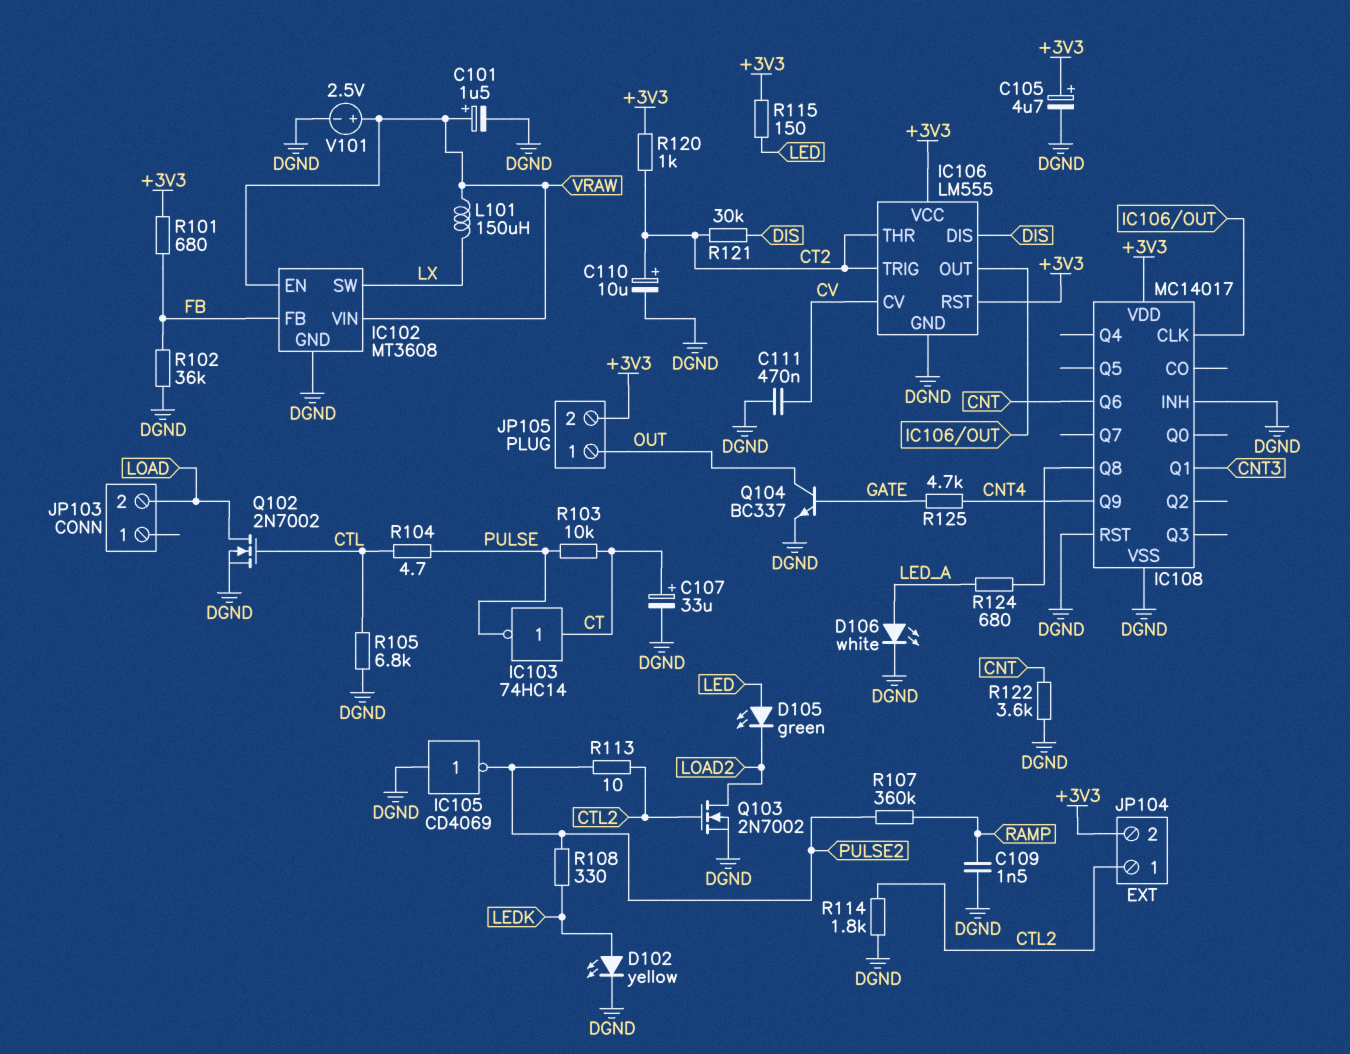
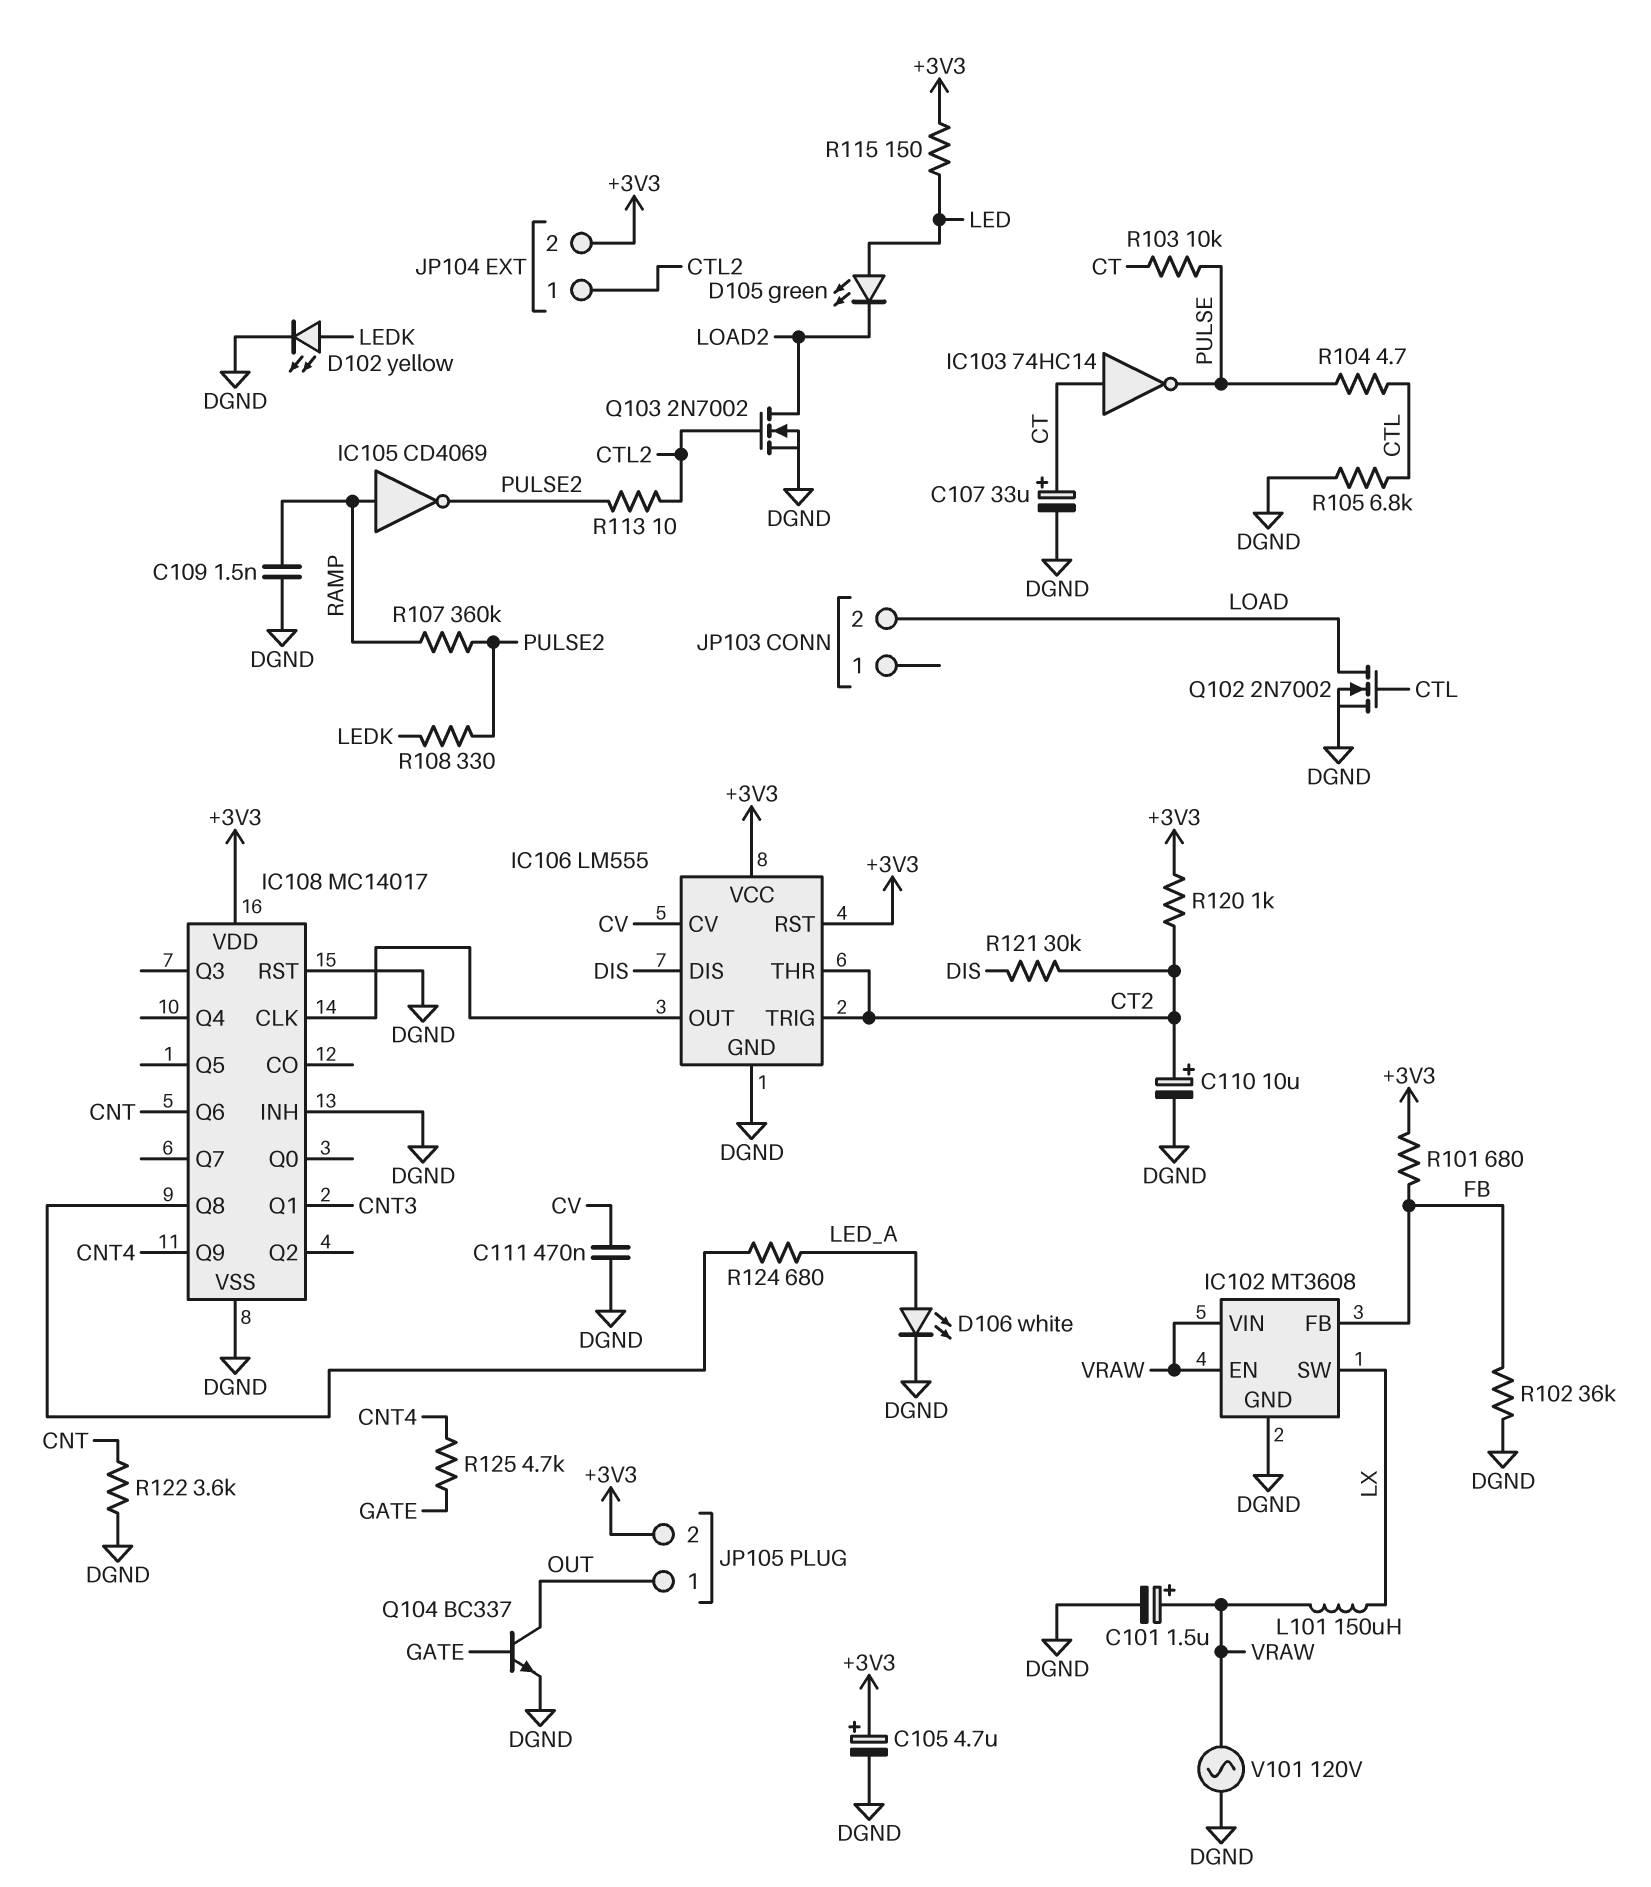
IC105: NOT CD4069 (in DGND, out PULSE2) -> NOT CD4069 (in RAMP, out PULSE2)
R114: 1.8k (CTL2, DGND) -> none
V101: 2.5V (plus VRAW, minus DGND) -> AC 120V (DGND, VRAW)

